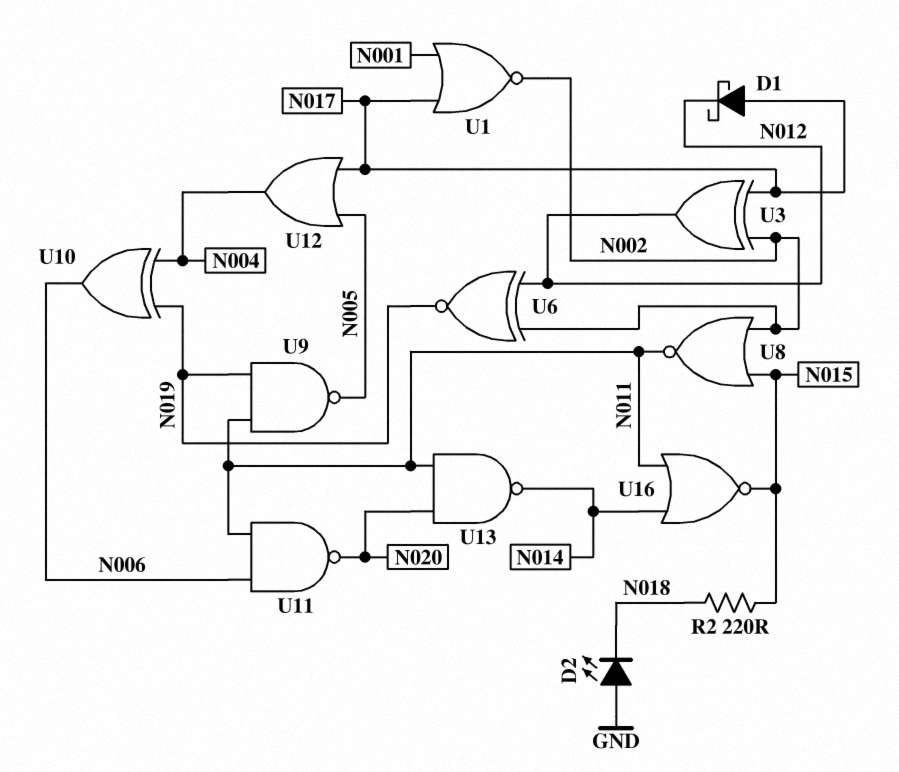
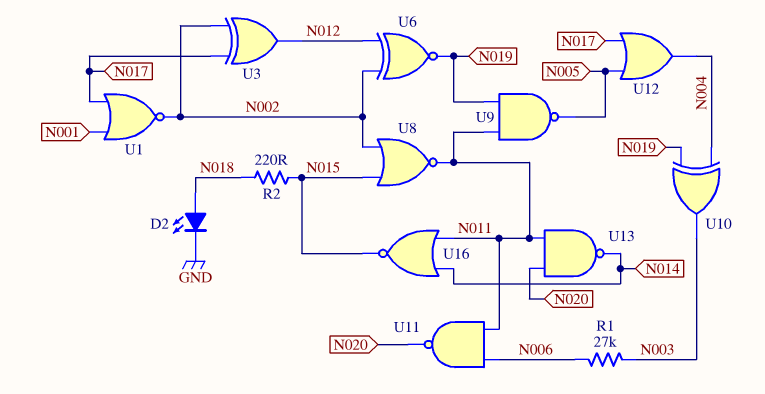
D1: schottky (A N017, K N012) -> none
D2: LED (A GND, K N018) -> LED (A N018, K GND)
R1: none -> 27k (N003, N006)
U10: XOR (in N004, in N019, out N006) -> XOR (in N004, in N019, out N003)

